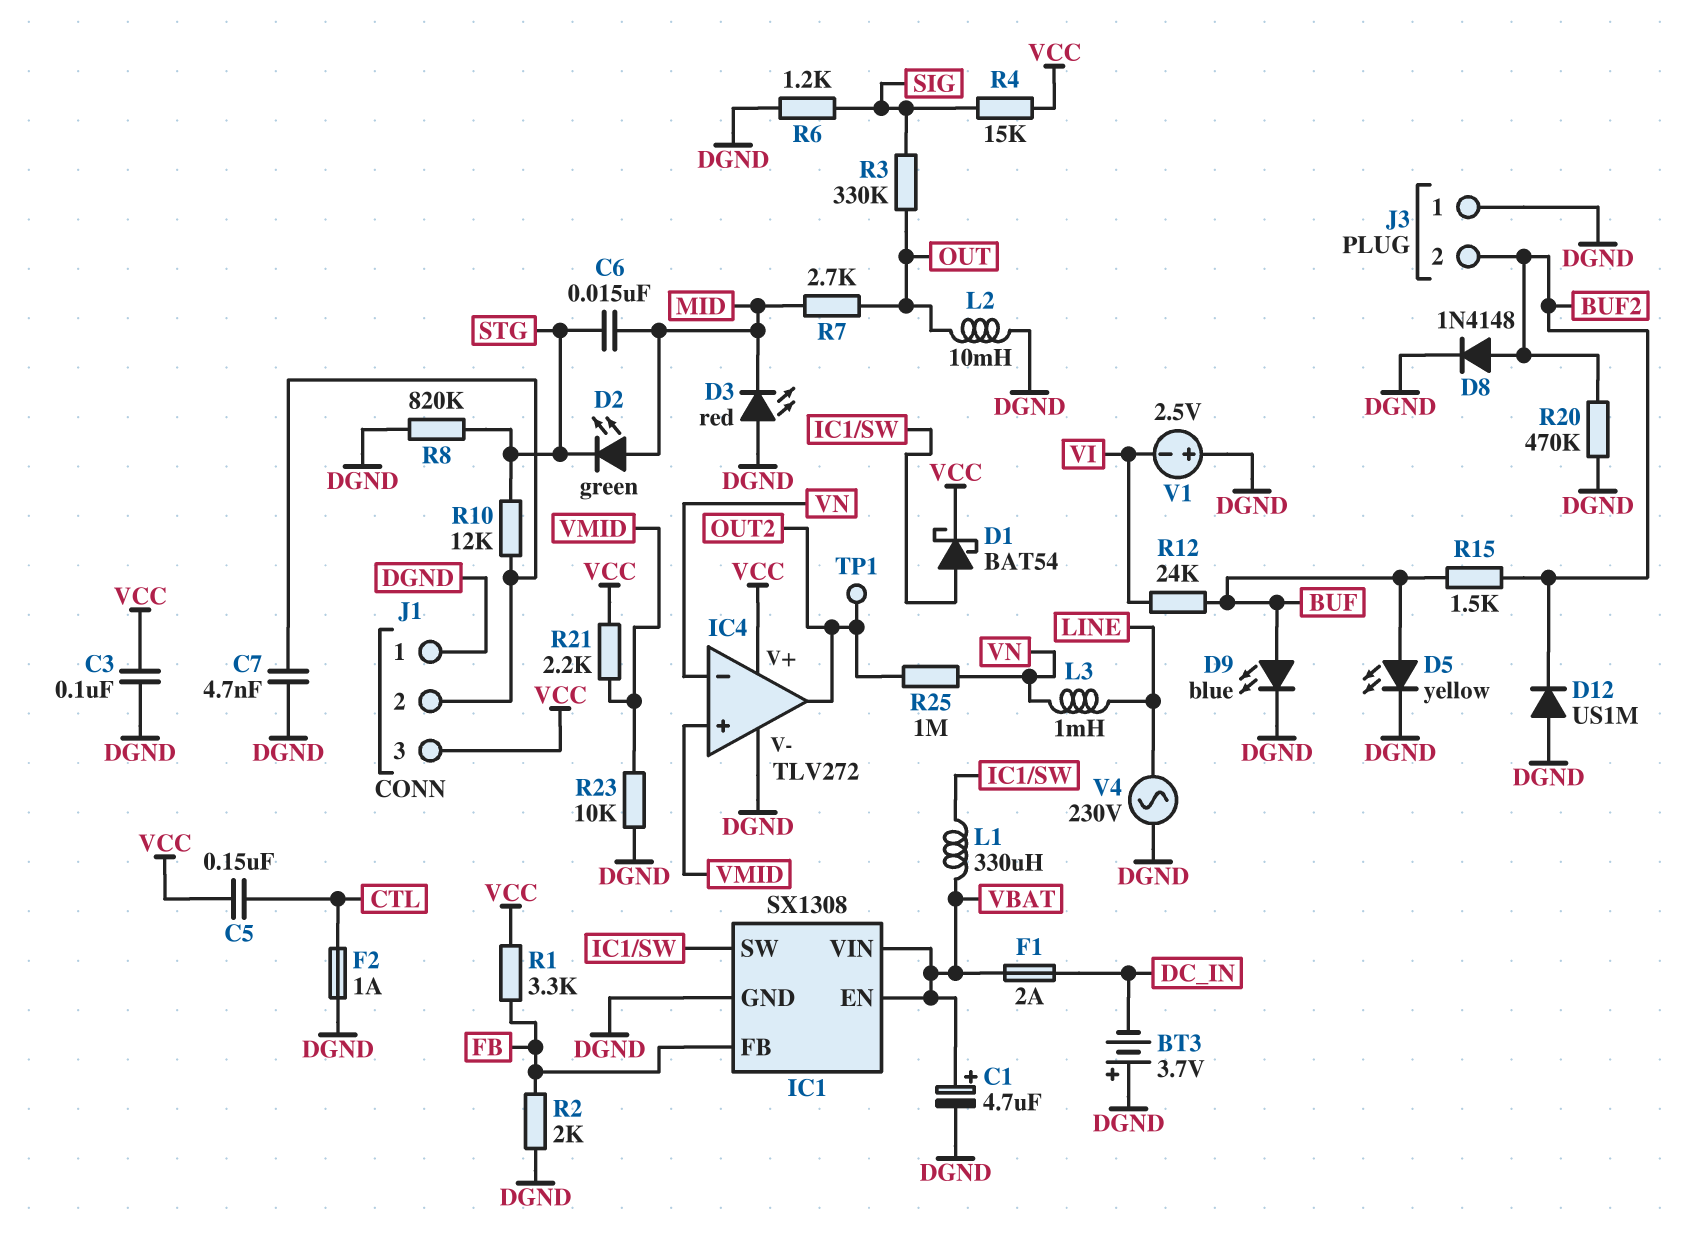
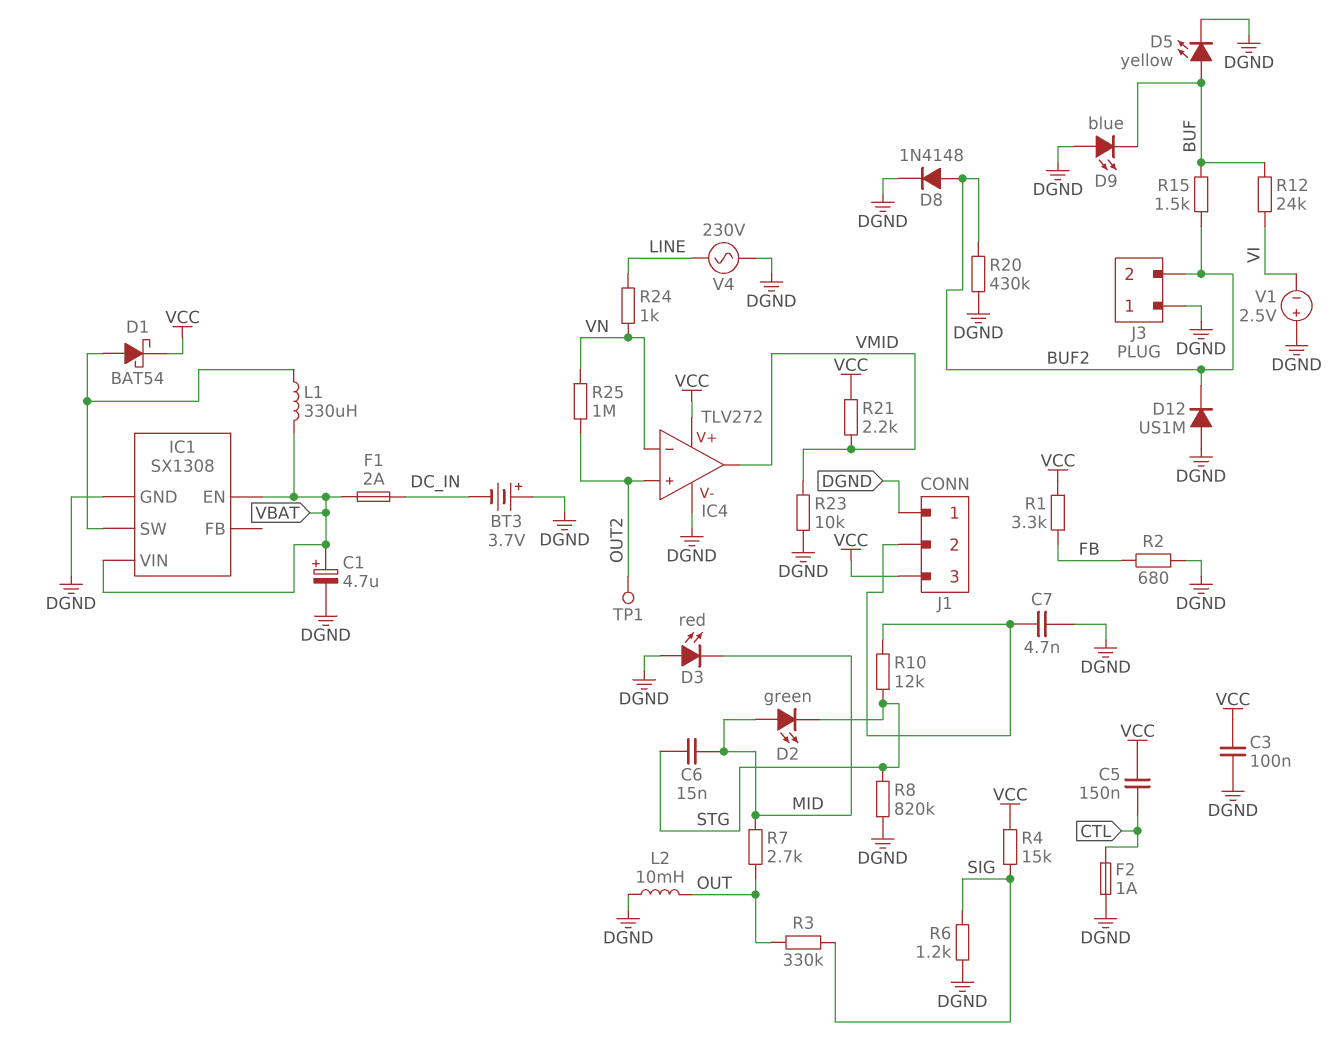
D9: LED blue (A BUF, K DGND) -> LED blue (A DGND, K BUF)
IC1 pin FB: FB -> none
IC4 pin in+: VMID -> OUT2
IC4 pin out: OUT2 -> VMID
L3: 1mH (LINE, VN) -> none
R2: 2k (DGND, FB) -> 680 (DGND, FB)
R20: 470k (BUF2, DGND) -> 430k (BUF2, DGND)
R24: none -> 1k (LINE, VN)

